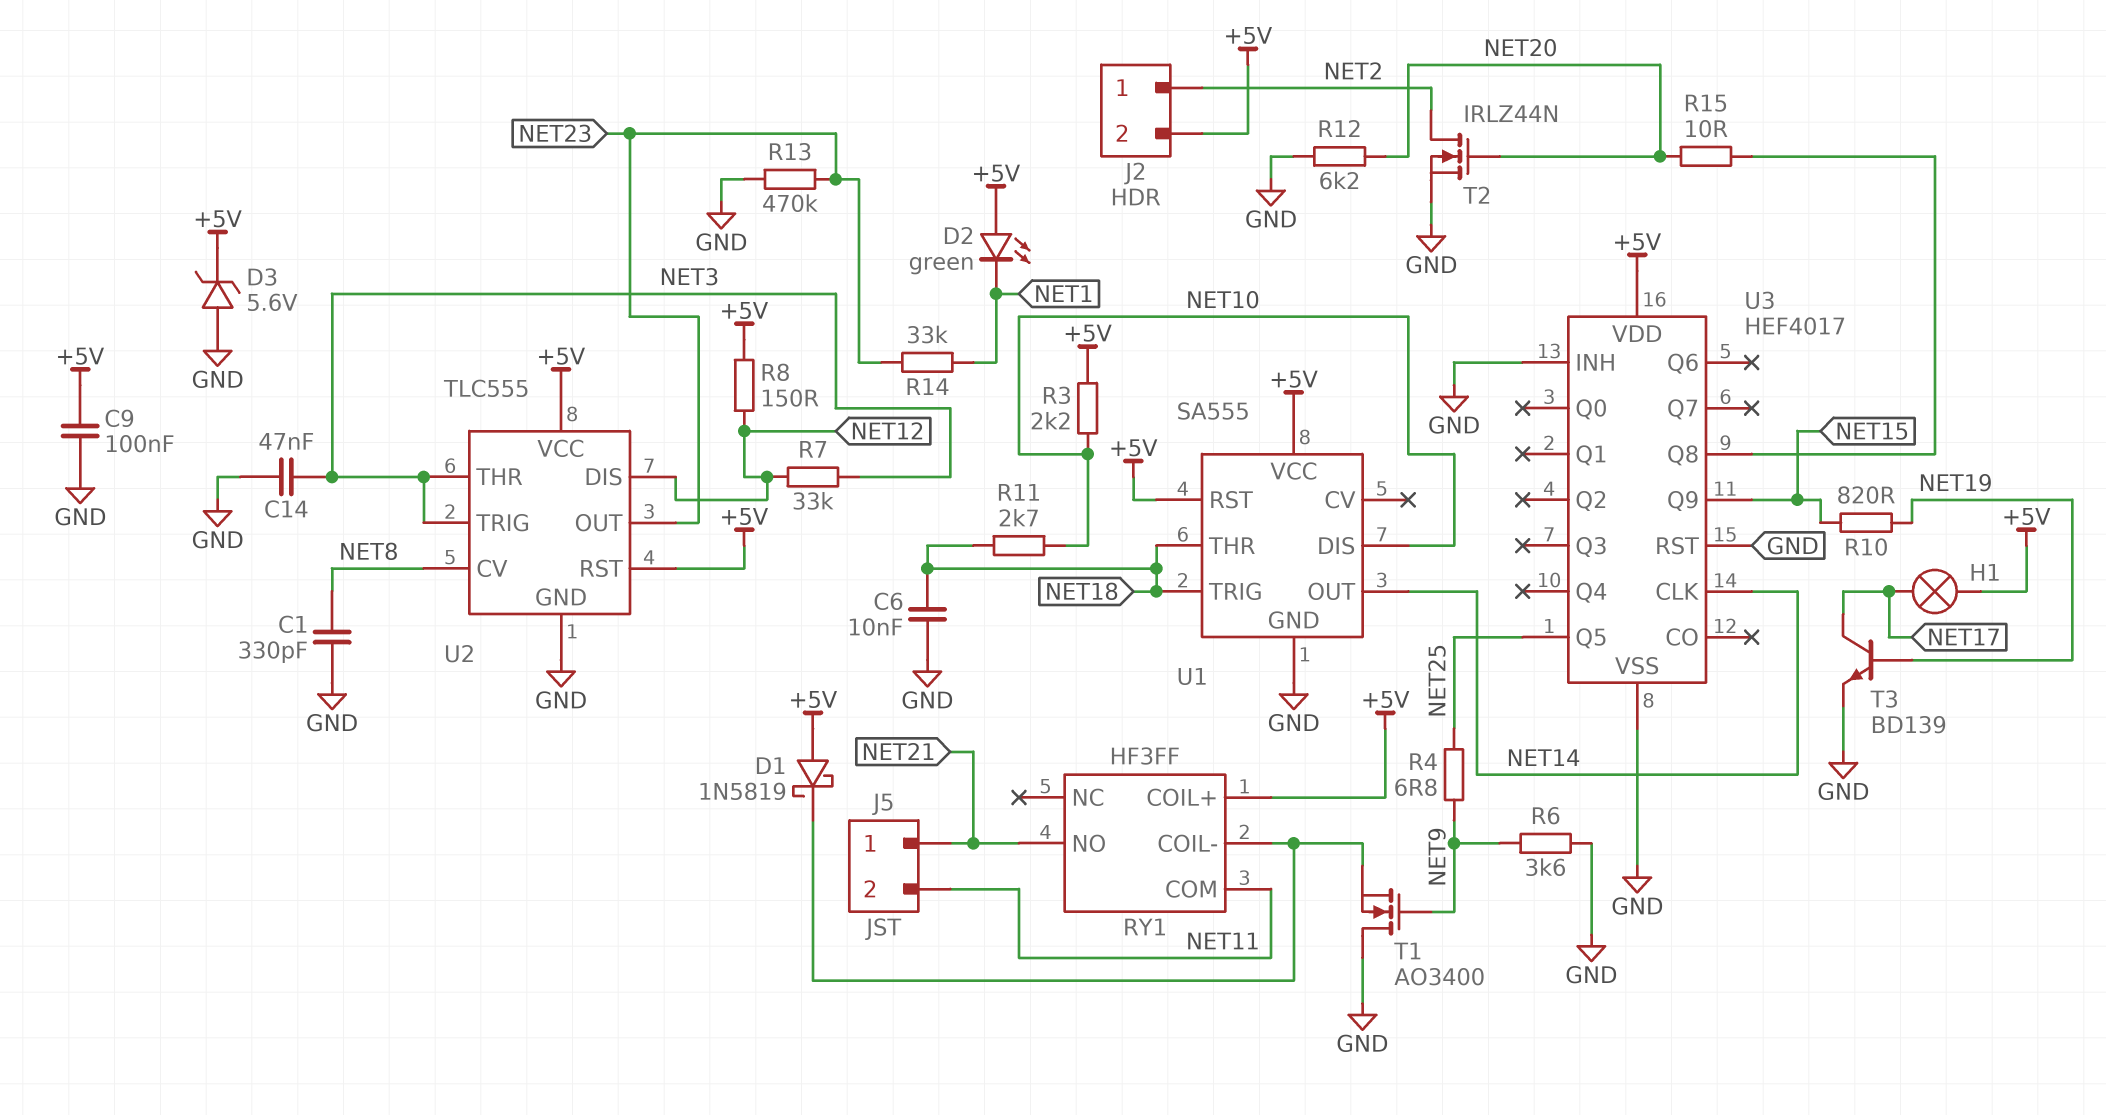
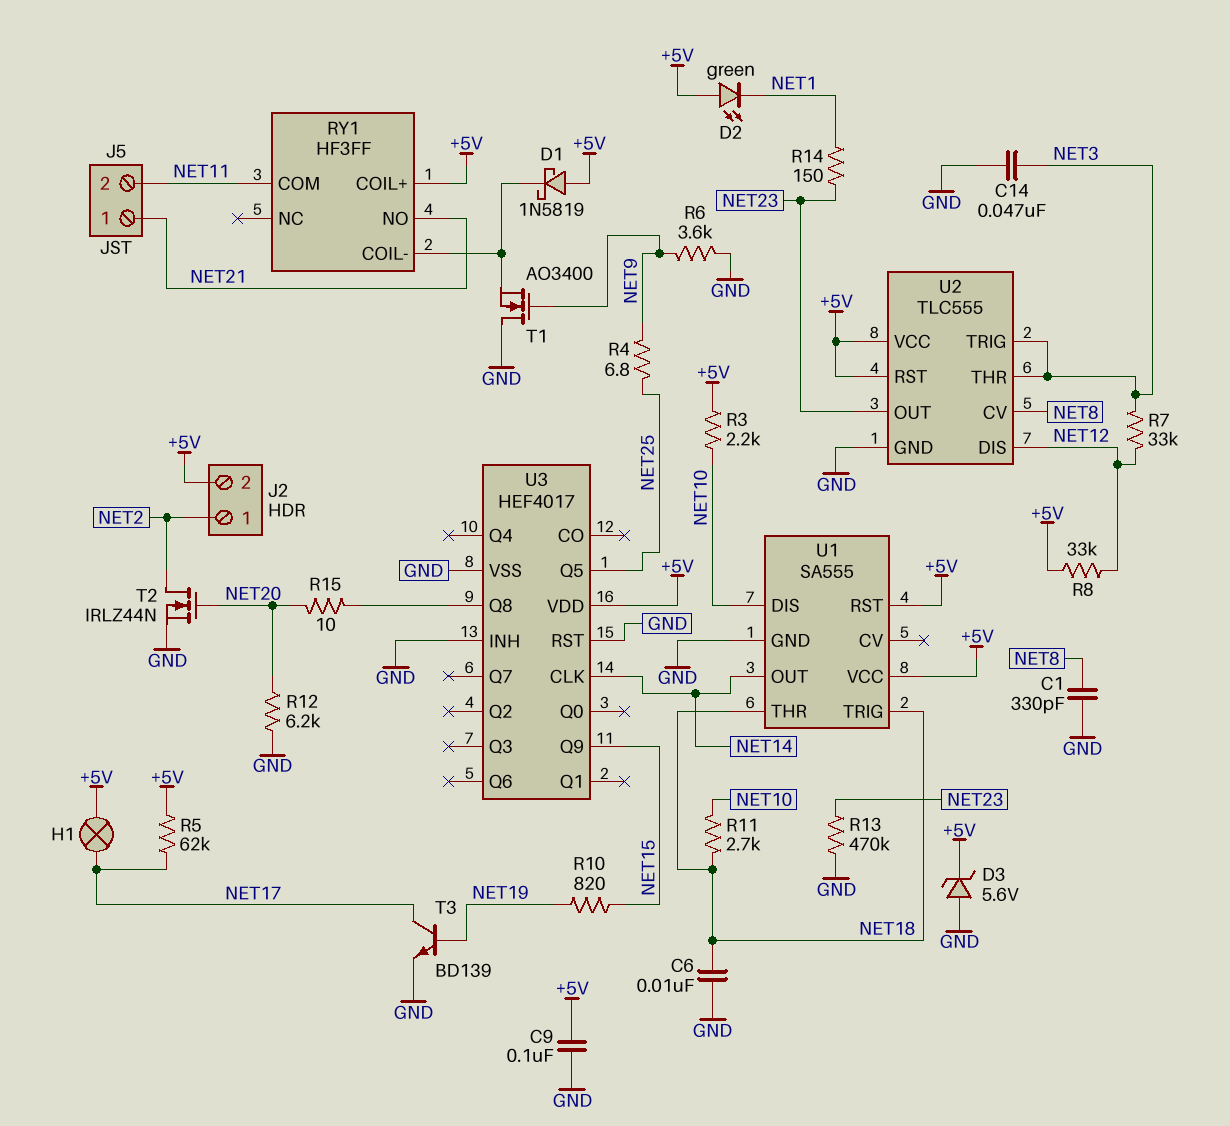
R5: none -> 62k (+5V, NET17)
R8: 150 (+5V, NET12) -> 33k (+5V, NET12)
R14: 33k (NET1, NET23) -> 150 (NET1, NET23)

